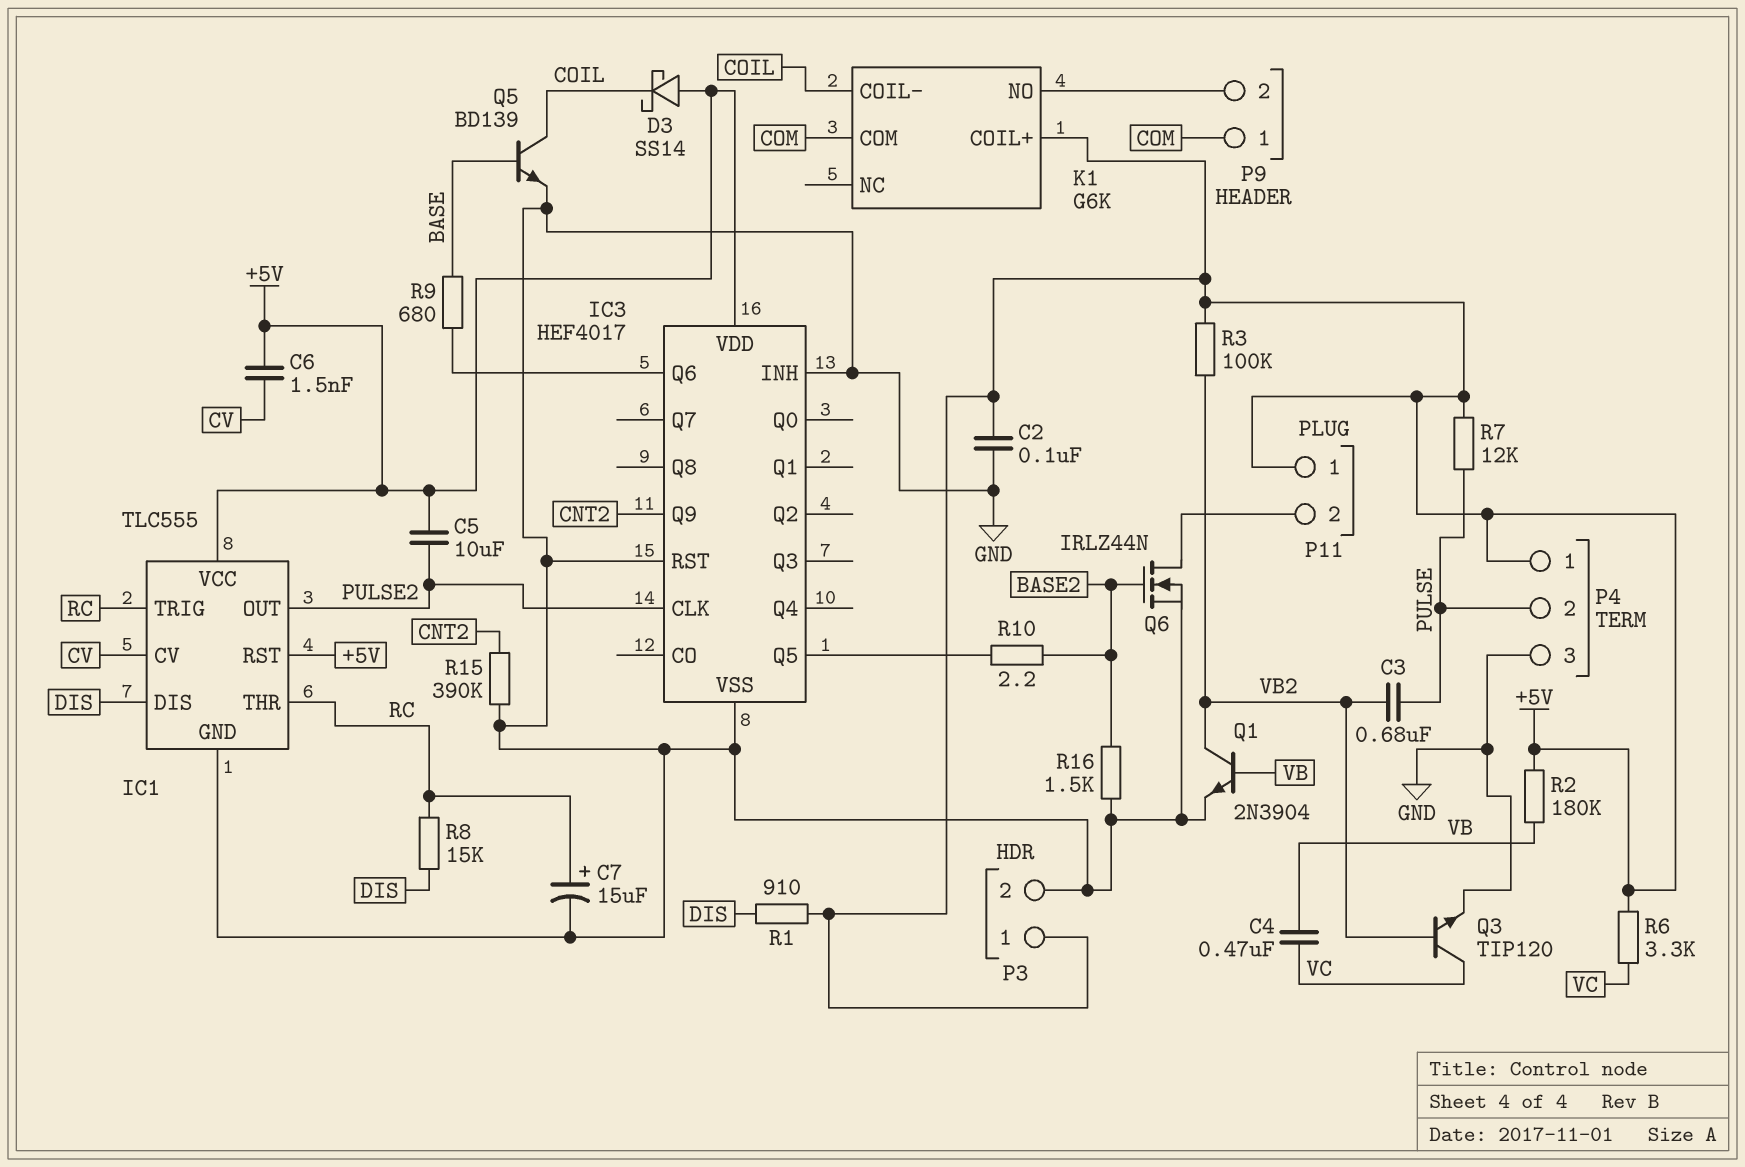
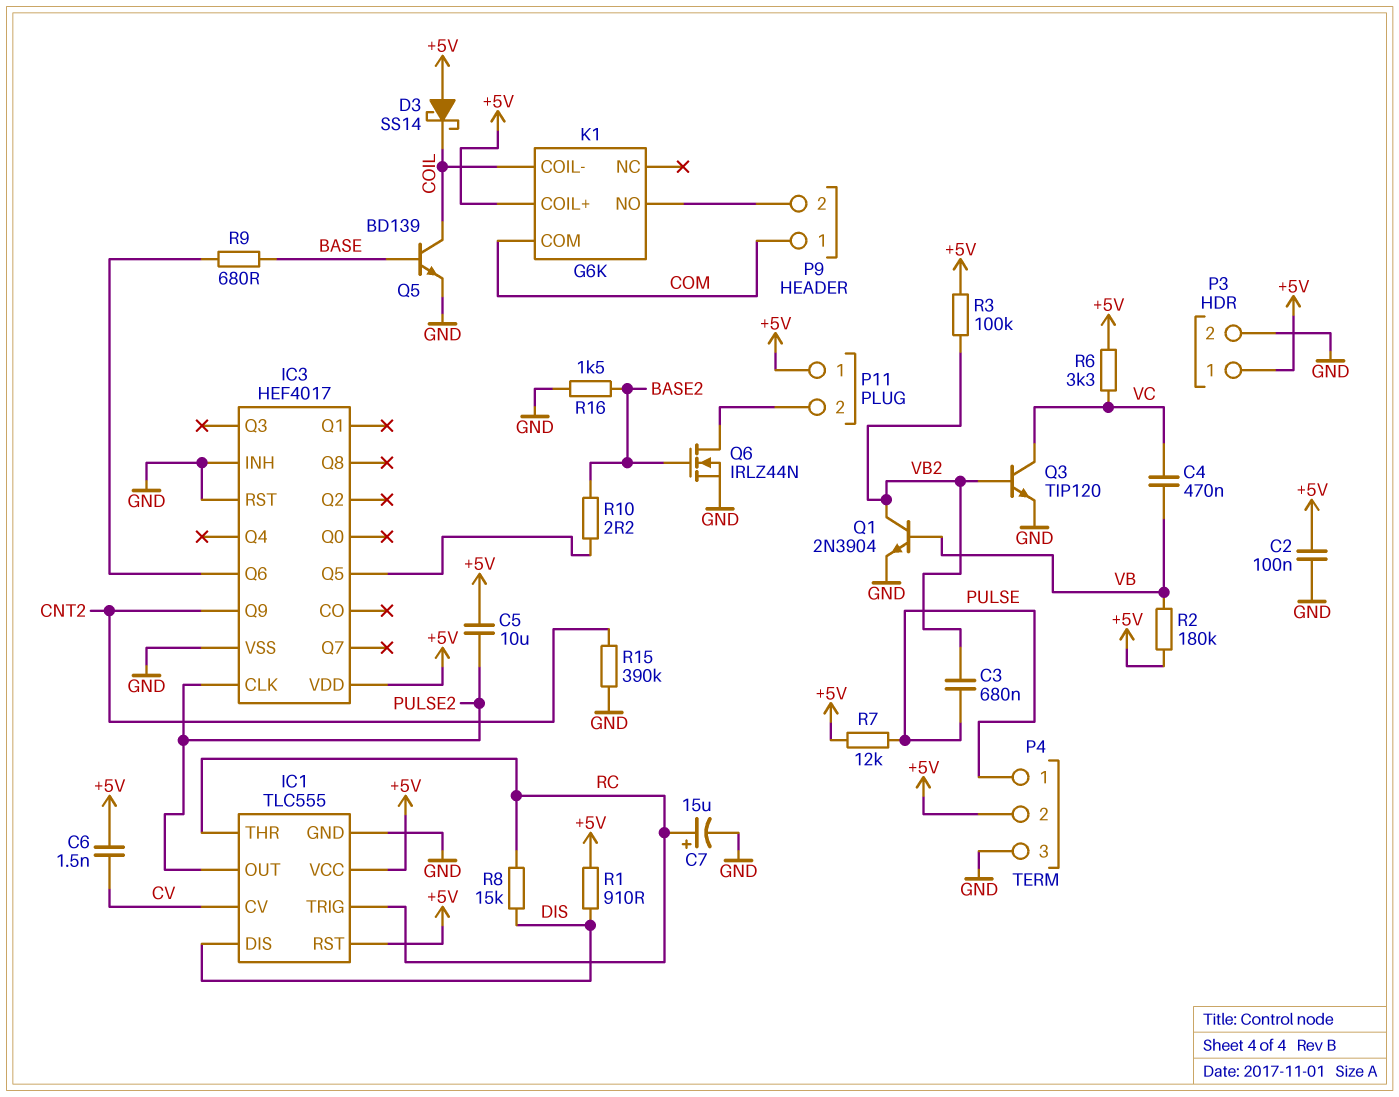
P4 pin 1: +5V -> PULSE
P4 pin 2: PULSE -> +5V

